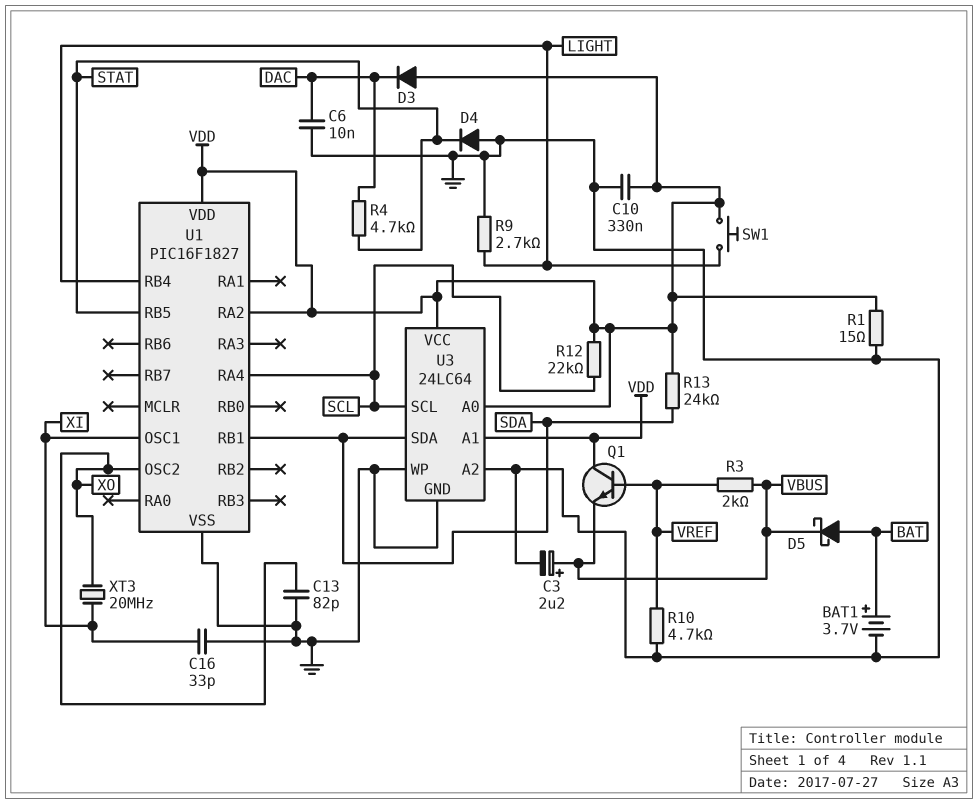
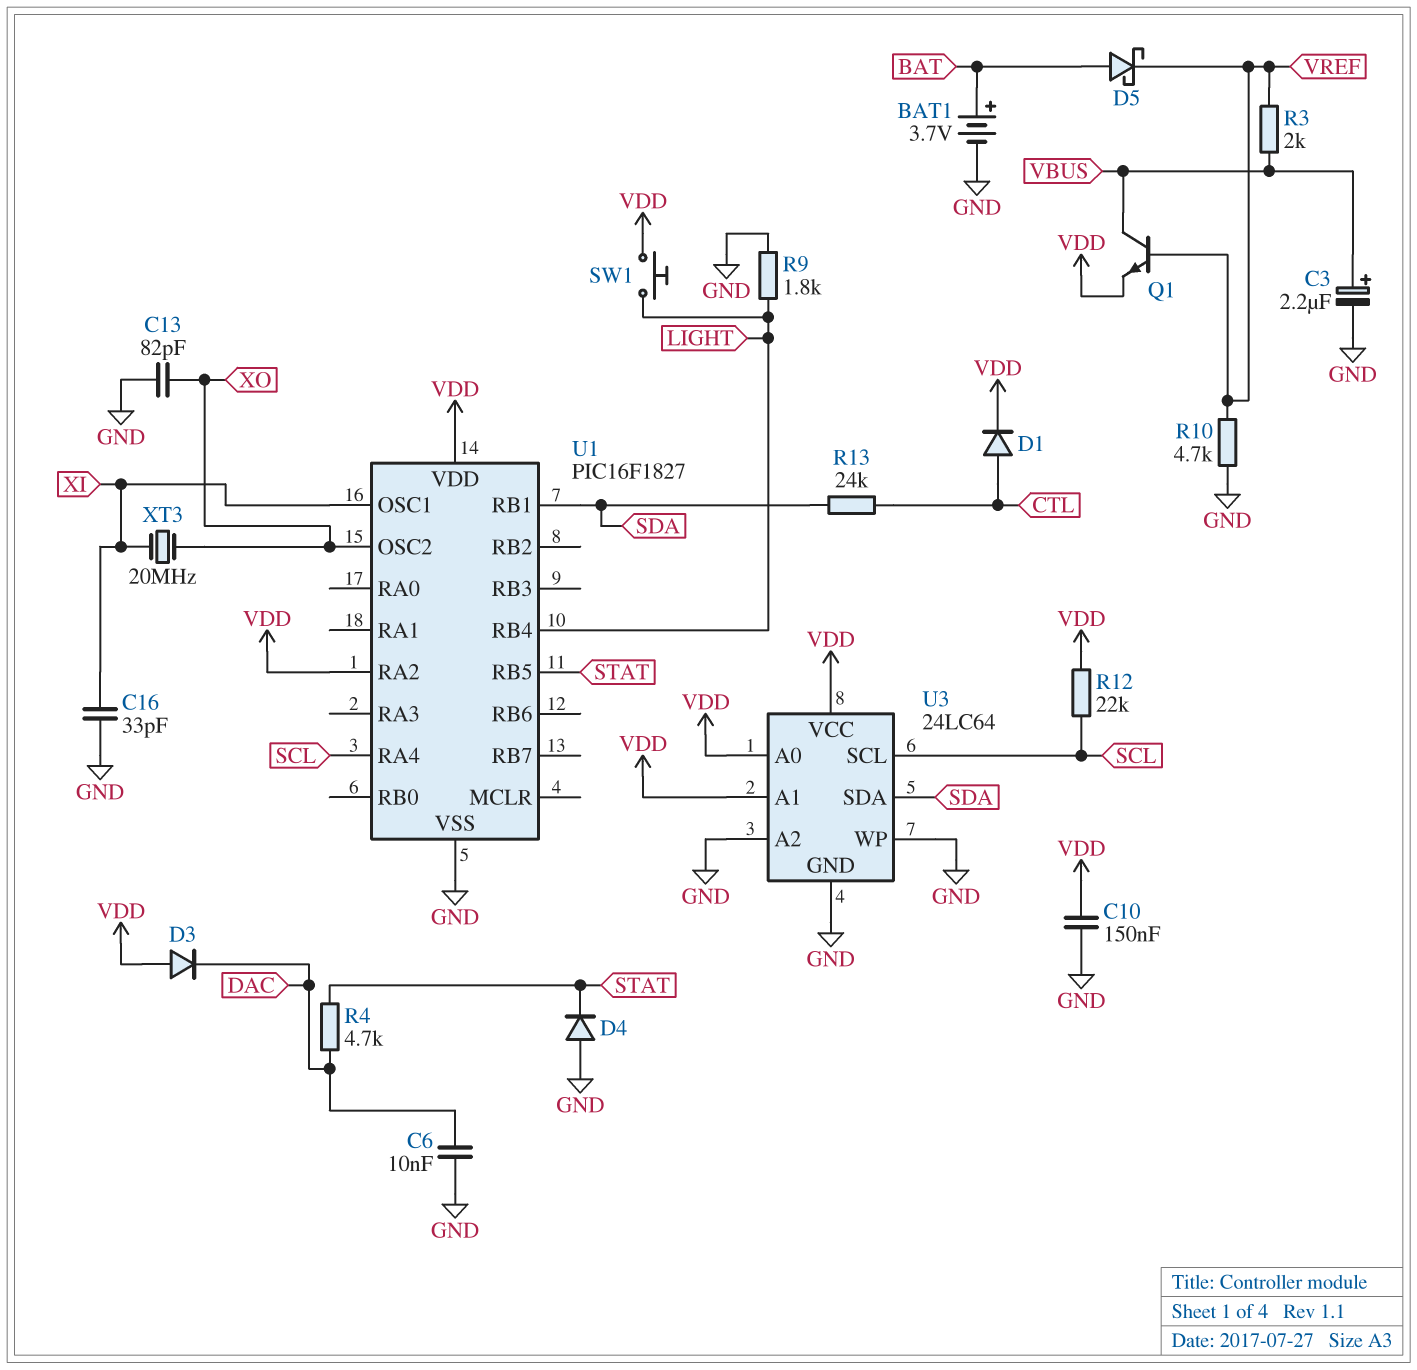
C10: 330nF (GND, VDD) -> 150nF (GND, VDD)
D1: none -> diode (A CTL, K VDD)
D5: schottky (A BAT, K VBUS) -> schottky (A BAT, K VREF)
Q1: NPN (B VREF, C VDD, E VBUS) -> NPN (B VREF, C VBUS, E VDD)
R1: 15 (GND, VDD) -> none
R9: 2.7k (GND, LIGHT) -> 1.8k (GND, LIGHT)
R13: 24k (SDA, VDD) -> 24k (CTL, SDA)

